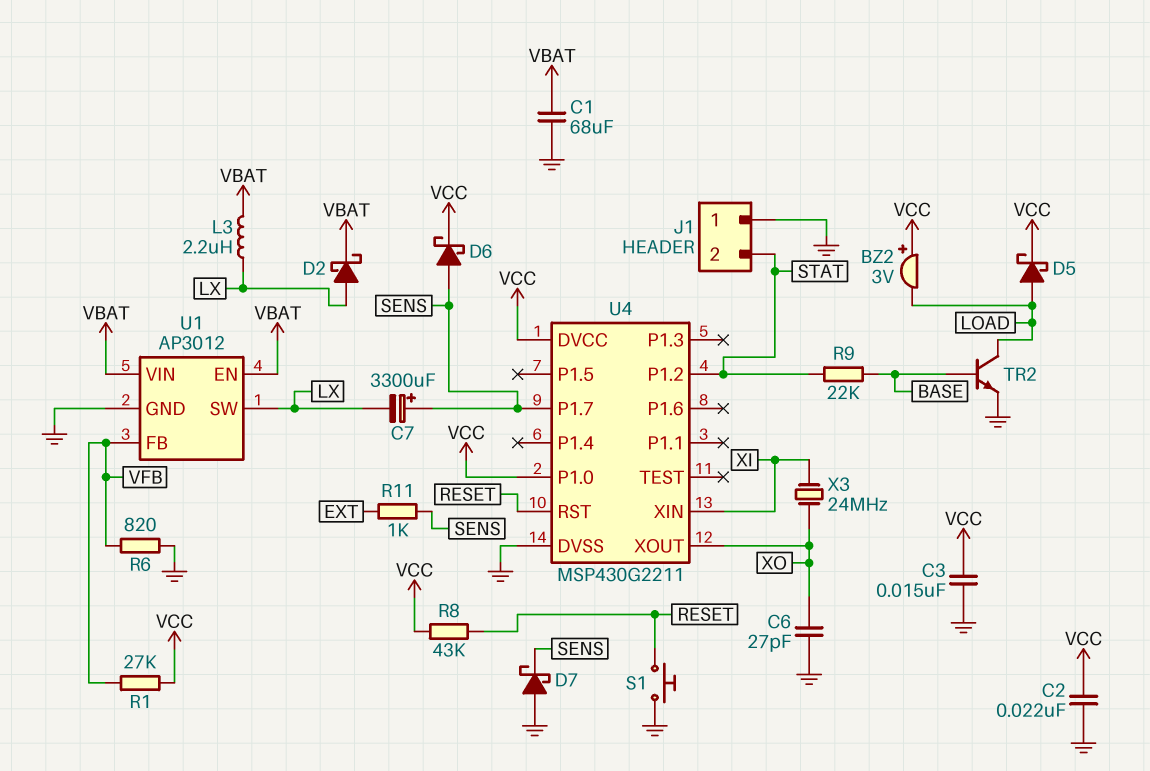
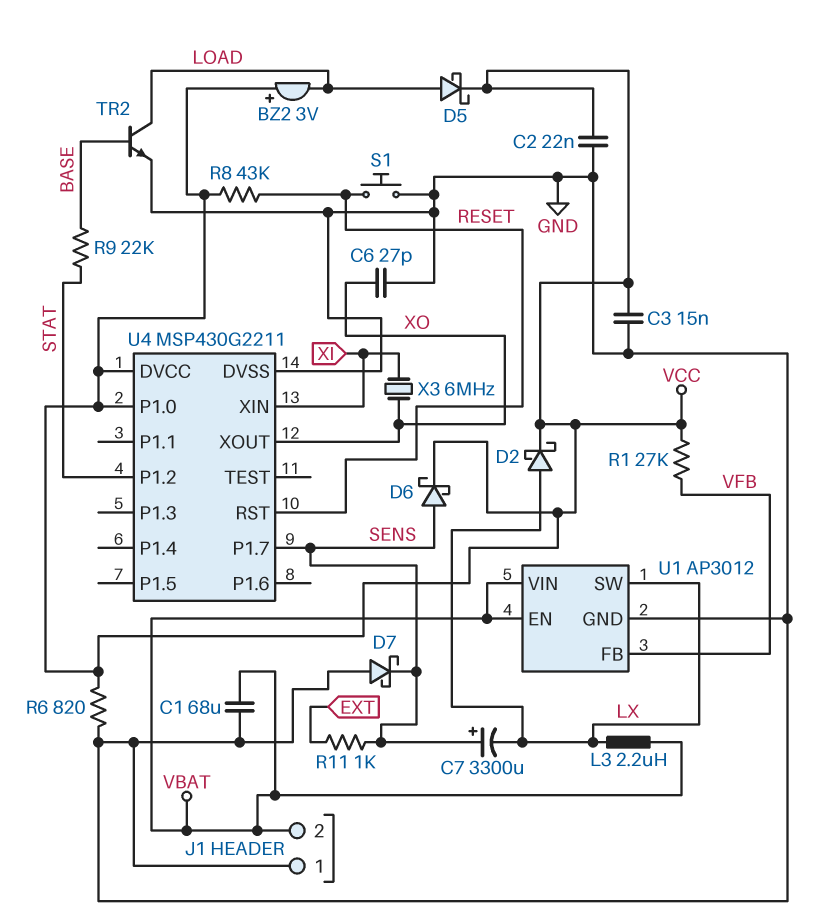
D2: schottky (A LX, K VBAT) -> schottky (A LX, K VCC)
J1 pin 2: STAT -> VBAT
R6: 820 (GND, VFB) -> 820 (GND, VCC)
X3: 24MHz (XI, XO) -> 6MHz (XI, XO)

